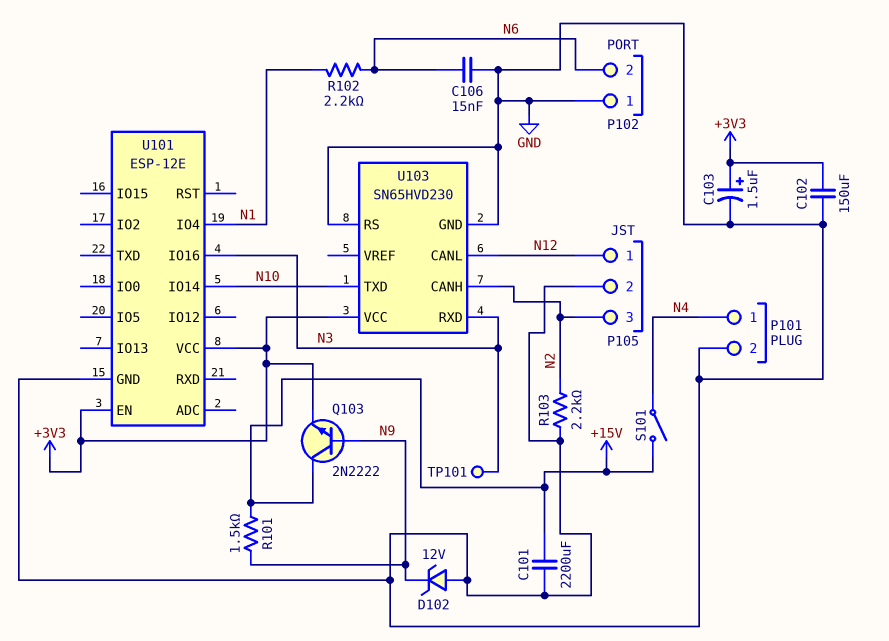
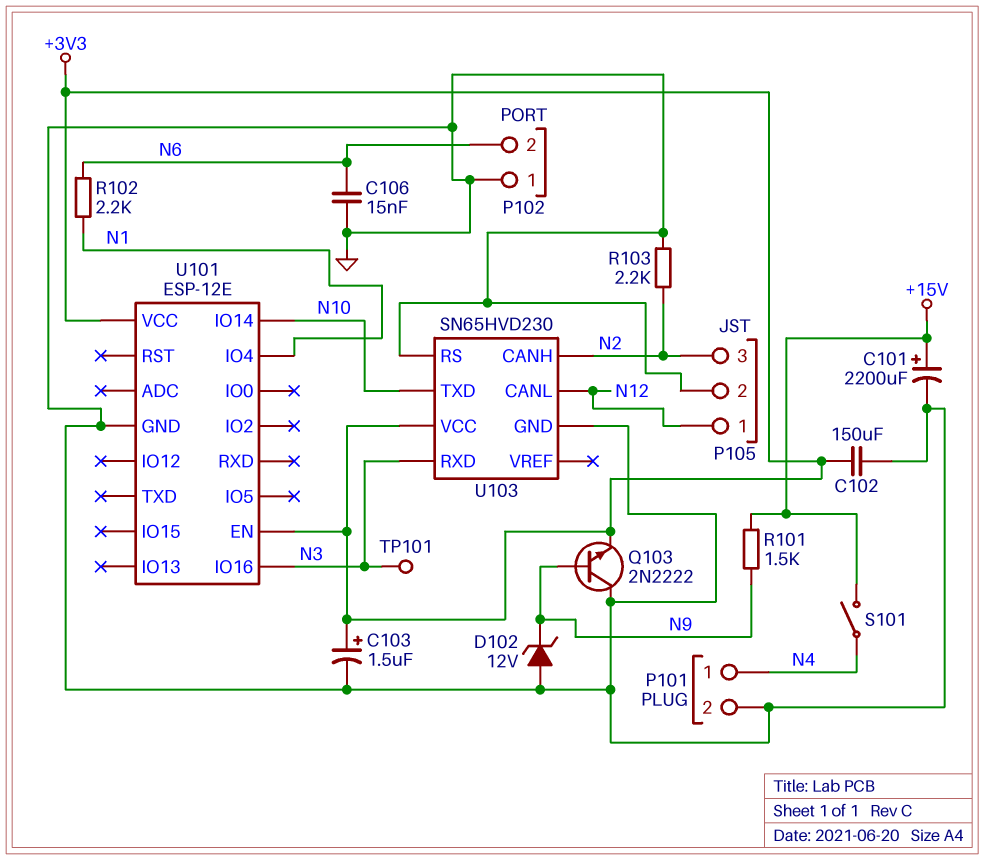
C101: 2200uF (+15V, GND) -> 2200uF (plus +15V, minus GND)
Q103: NPN 2N2222 (B N9, C +15V, E +3V3) -> NPN 2N2222 (B N9, C GND, E +3V3)

